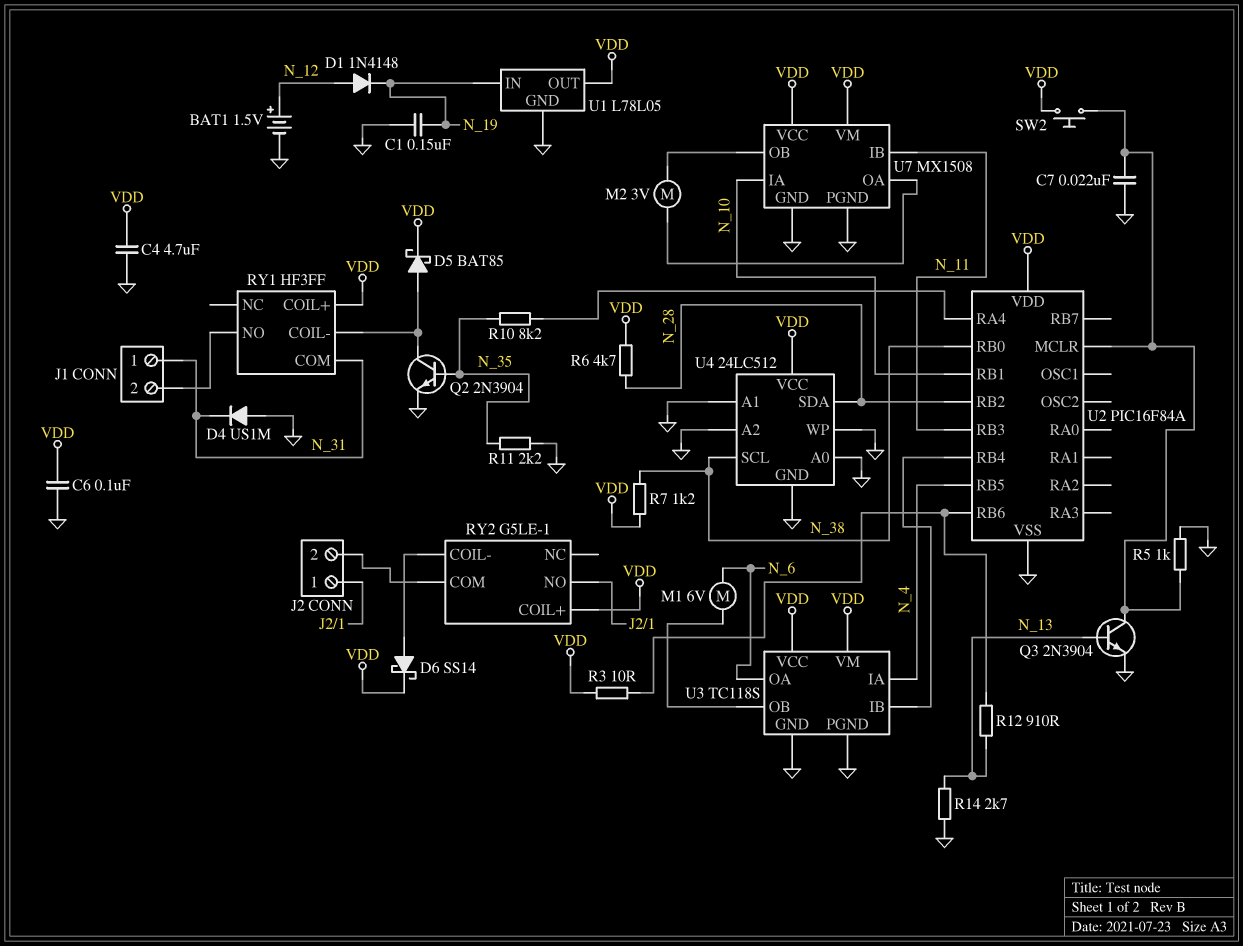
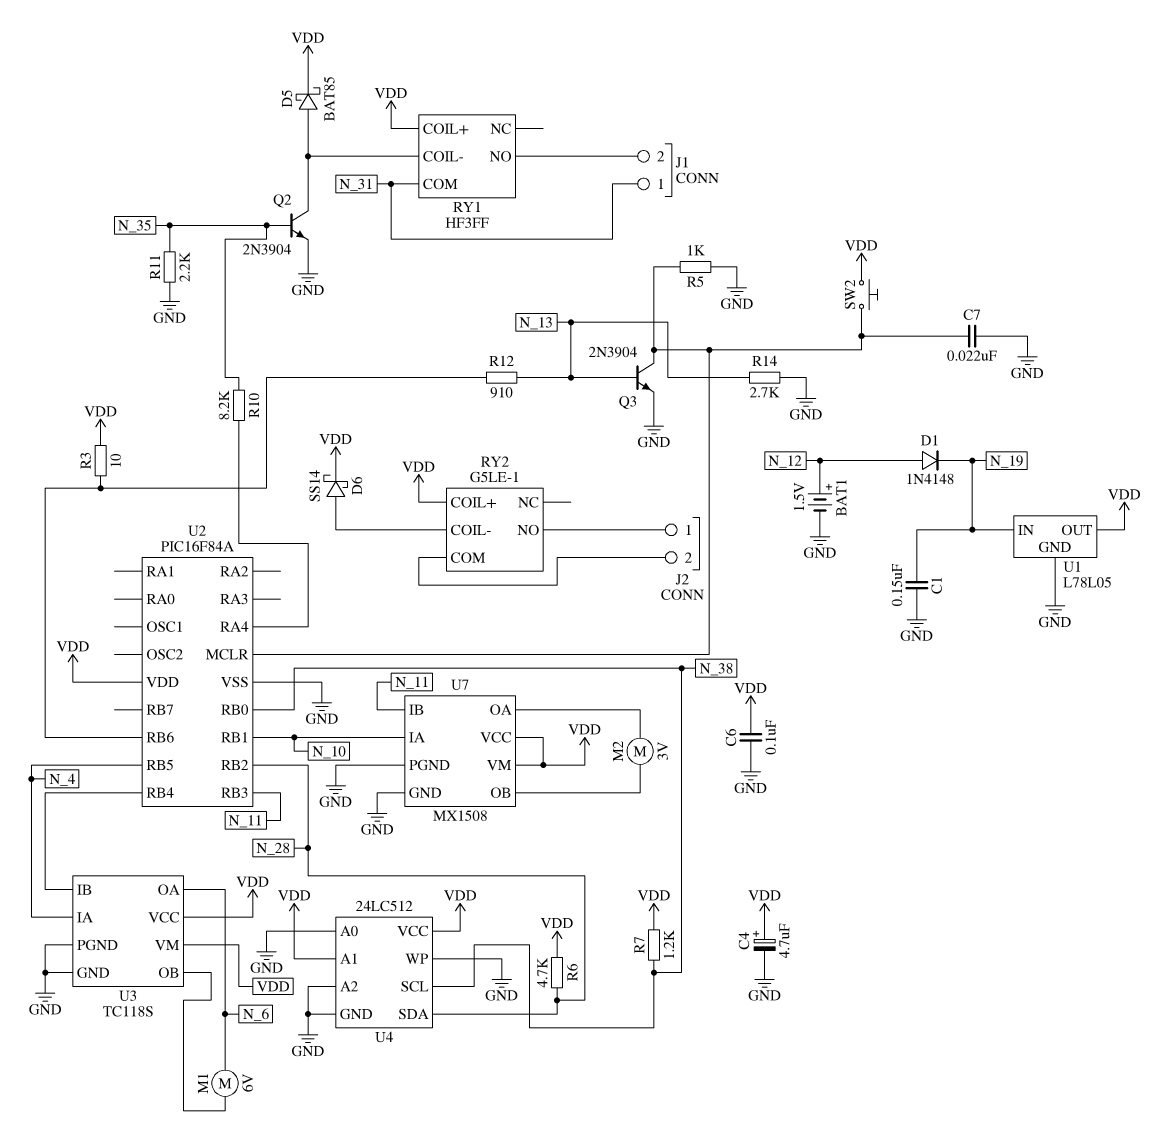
C4: 4.7uF (GND, VDD) -> 4.7uF (plus VDD, minus GND)
D4: diode US1M (A GND, K N_31) -> none
U4 pin A1: GND -> VDD

